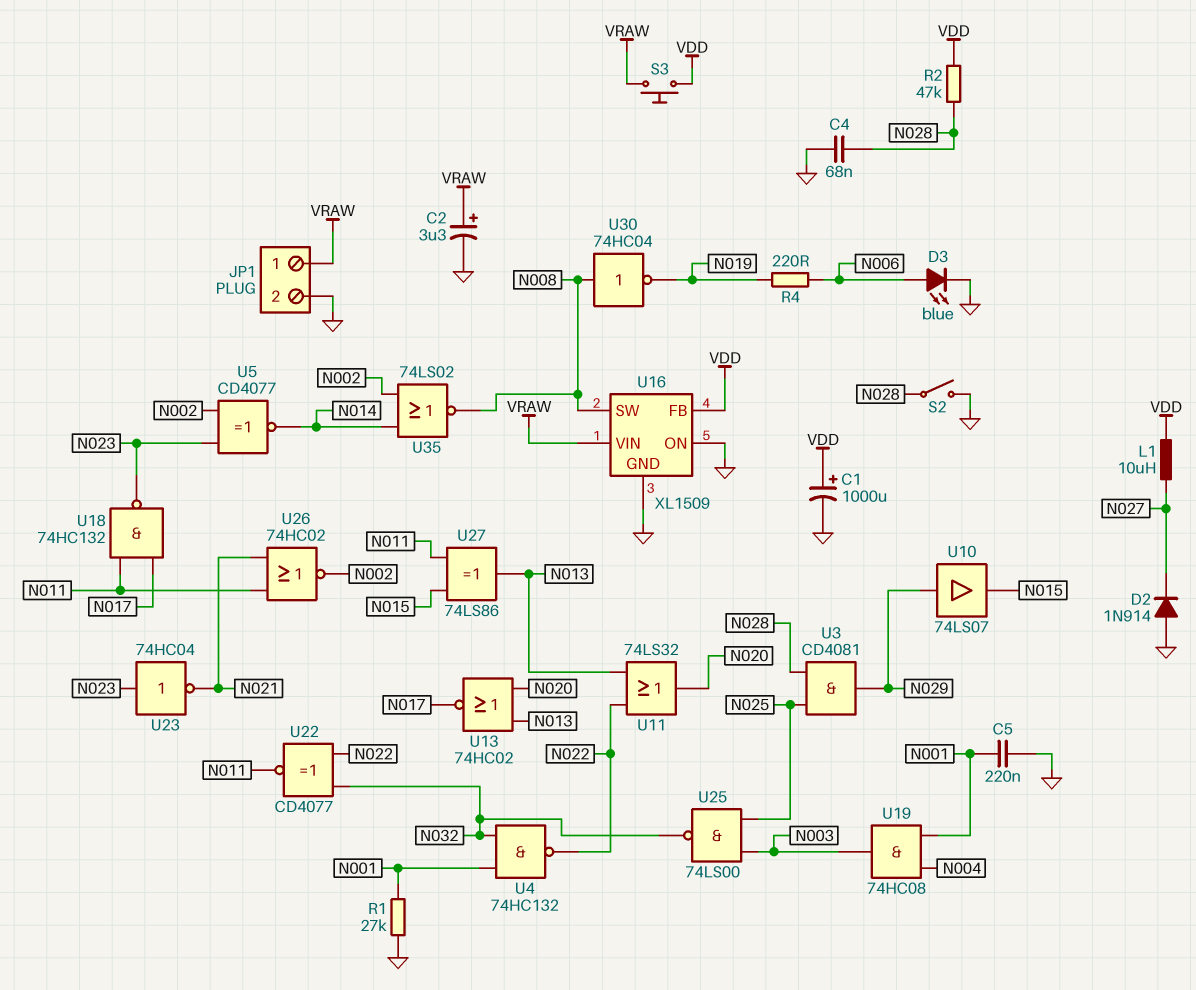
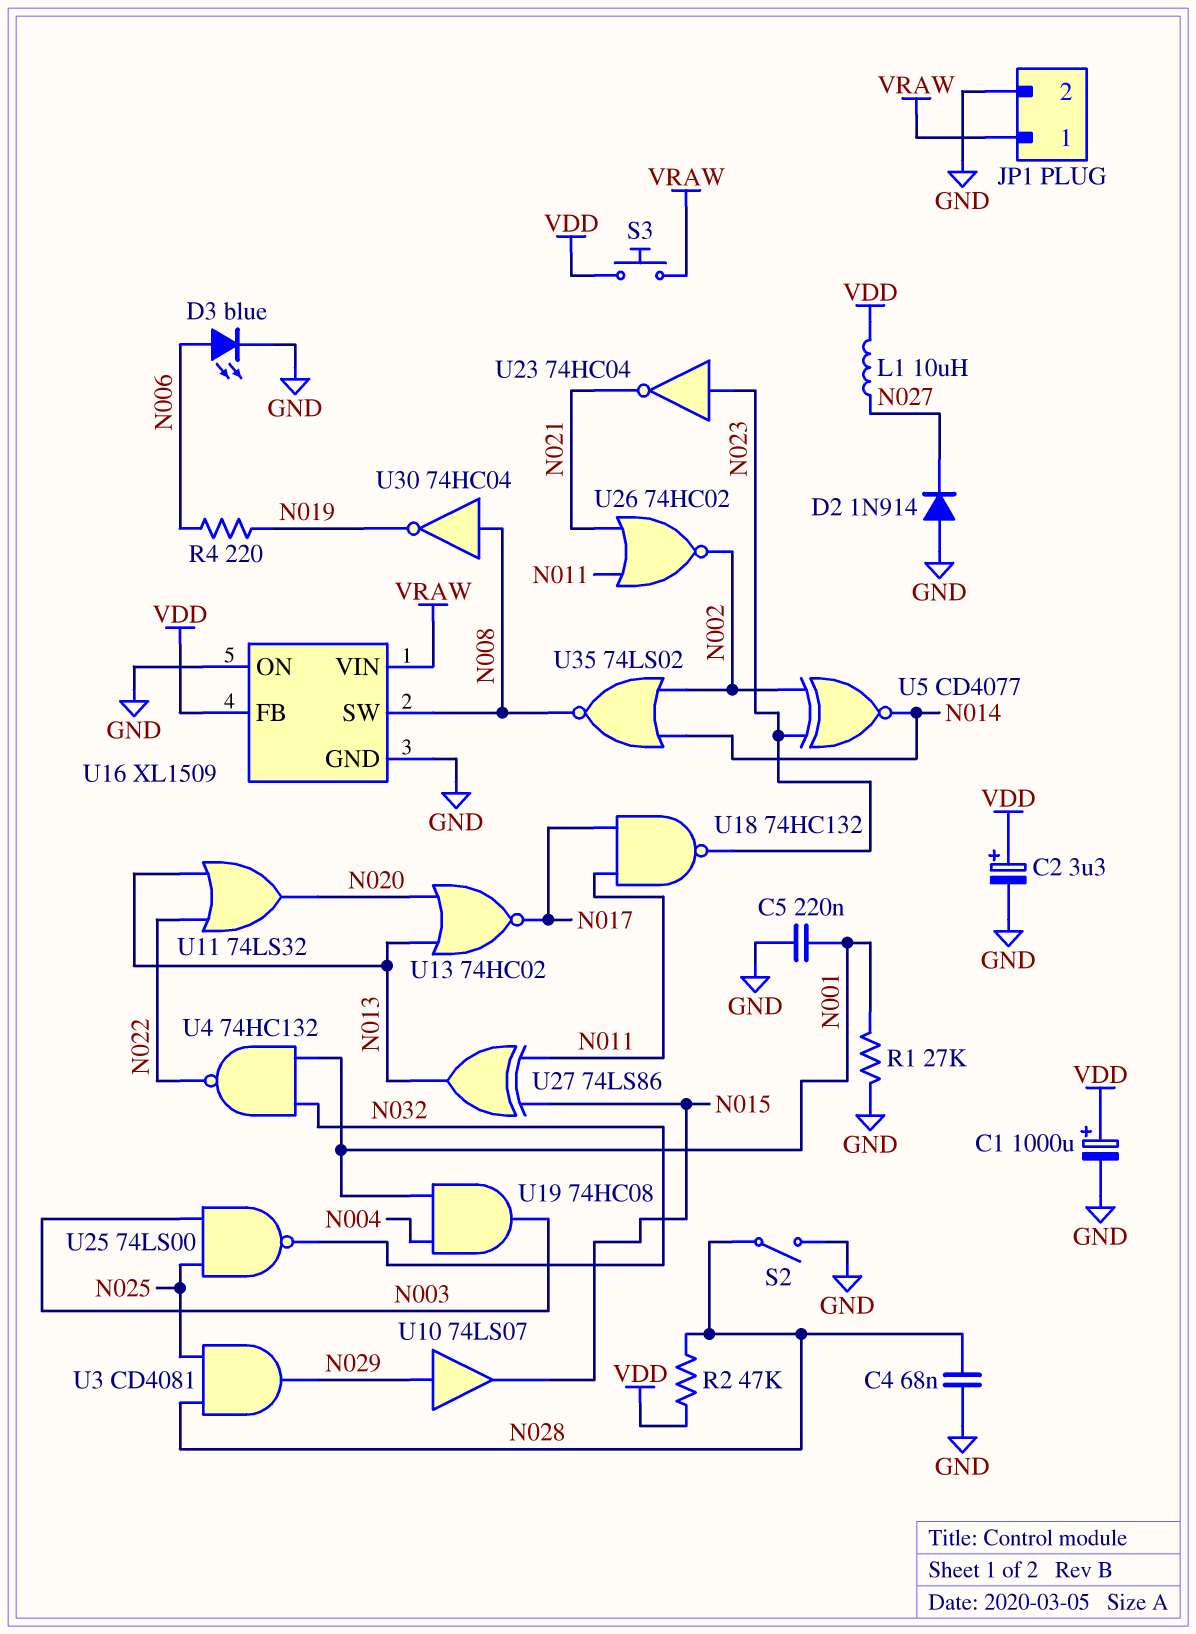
C2: 3.3uF (plus VRAW, minus GND) -> 3.3uF (plus VDD, minus GND)
U22: XNOR CD4077 (in N022, in N032, out N011) -> none

